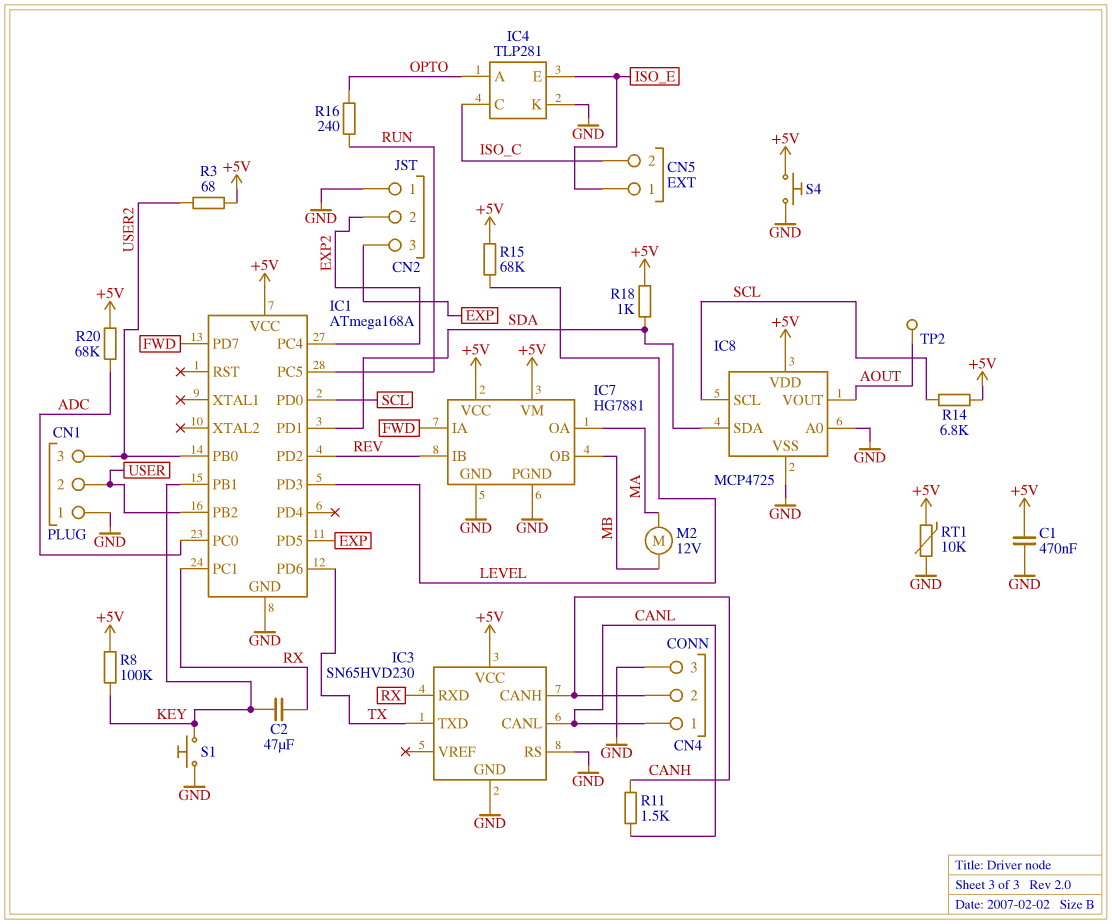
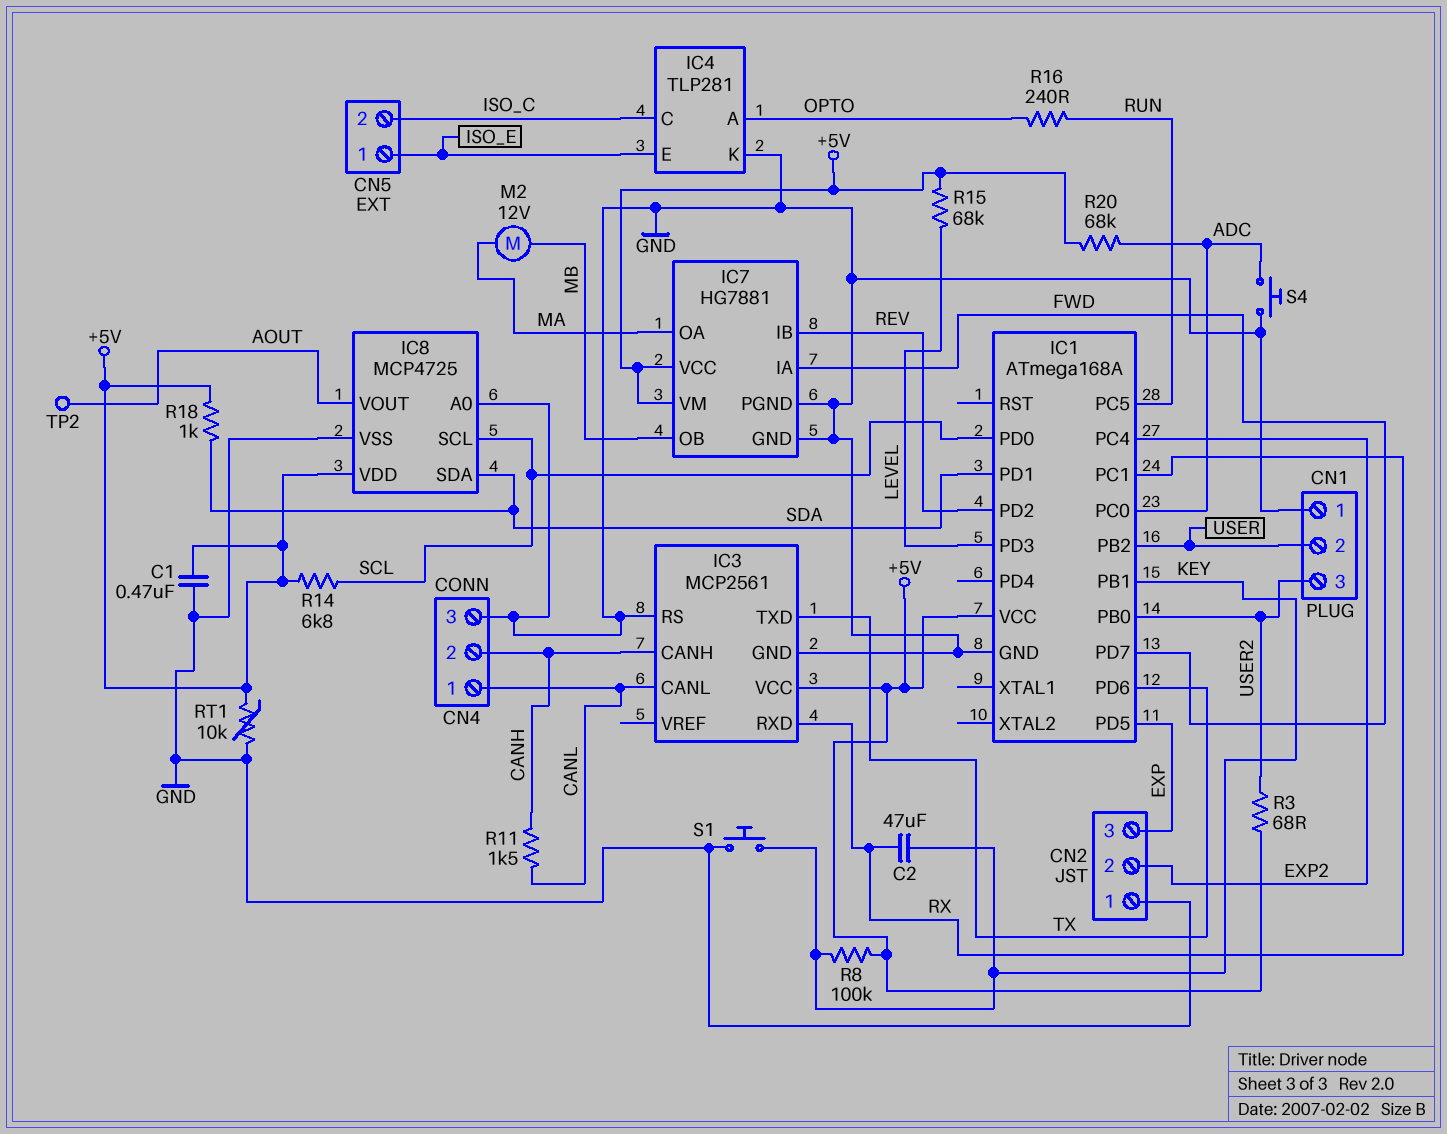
IC3: SN65HVD230 -> MCP2561
S4: button (+5V, GND) -> button (ADC, GND)

